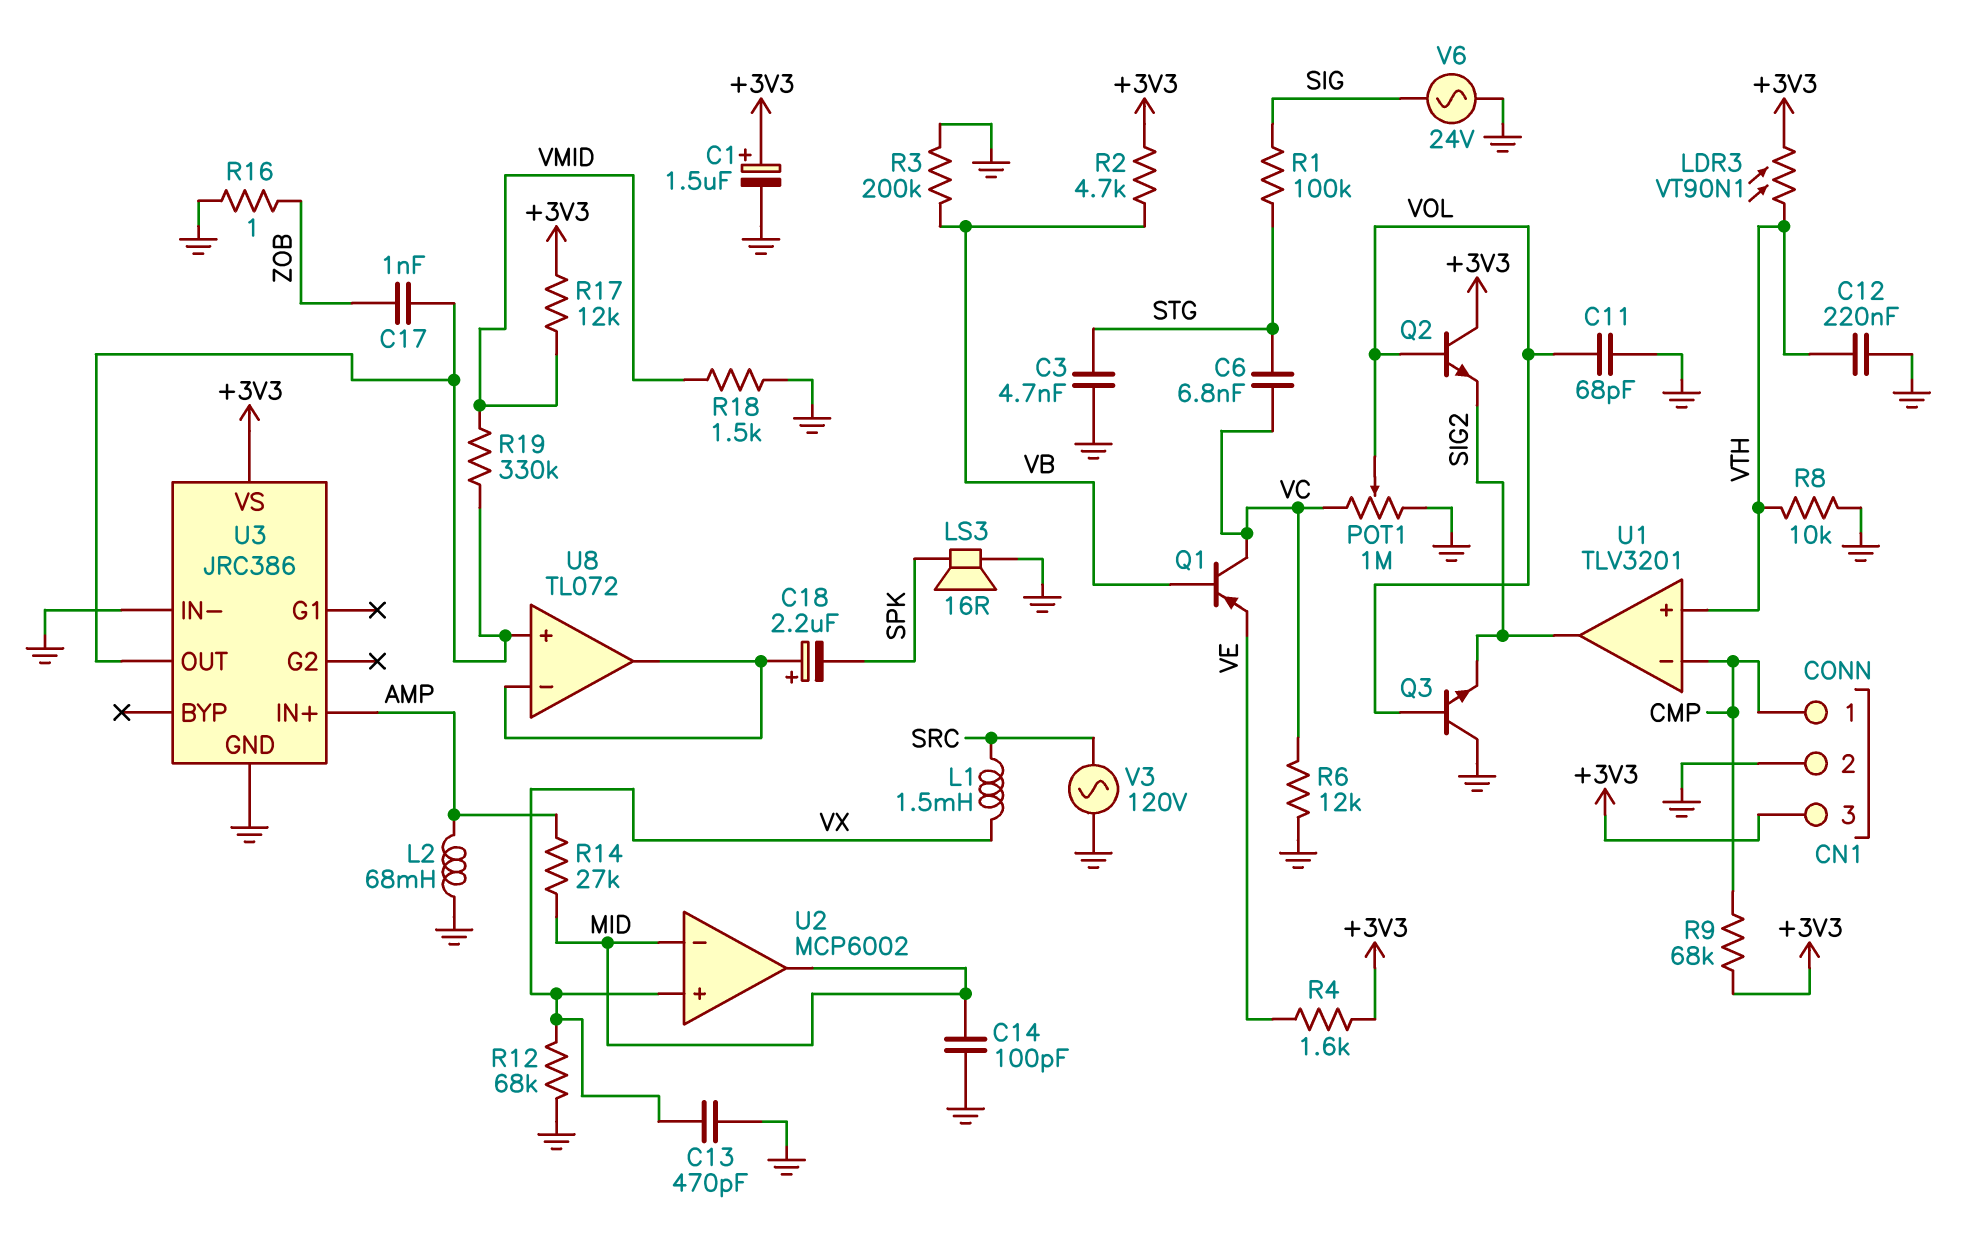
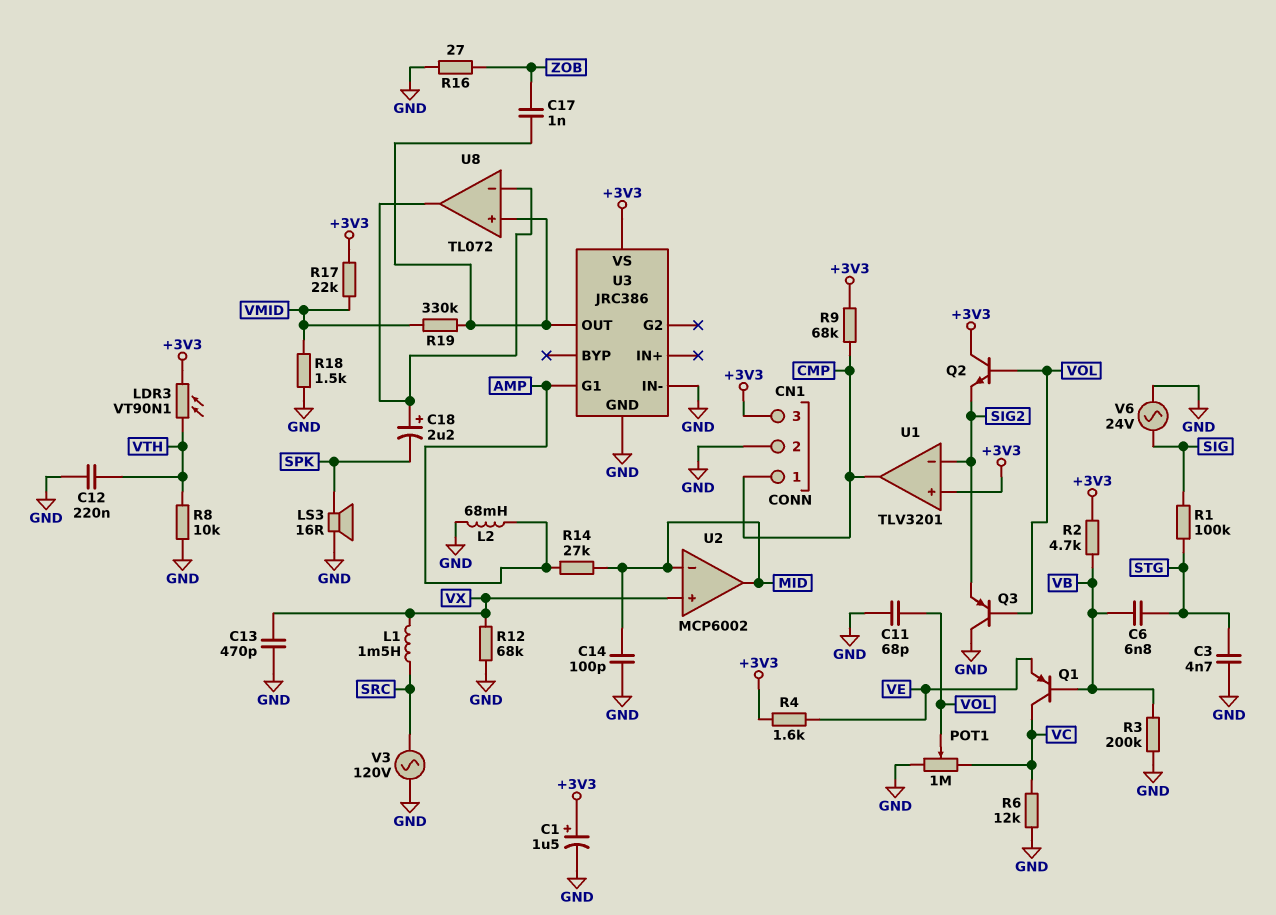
C6: 6.8nF (STG, VC) -> 6.8nF (STG, VB)
Q3: NPN (B VOL, C GND, E SIG2) -> PNP (B VOL, C GND, E SIG2)
R16: 1 (GND, ZOB) -> 27 (GND, ZOB)
R17: 12k (+3V3, VMID) -> 22k (+3V3, VMID)
U1 pin in+: VTH -> +3V3
U1 pin in-: CMP -> SIG2
U1 pin out: SIG2 -> CMP
U3 pin G1: none -> AMP
U3 pin IN+: AMP -> none

